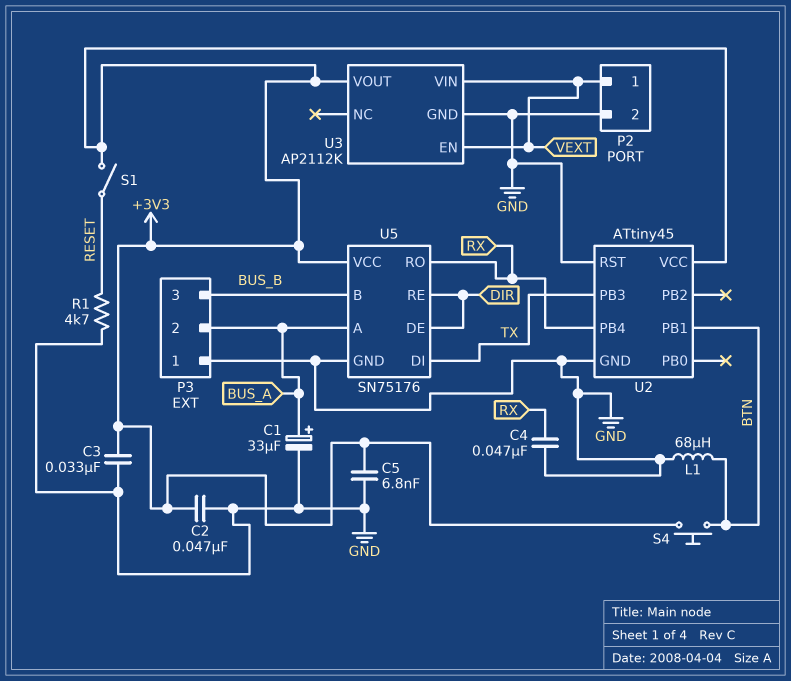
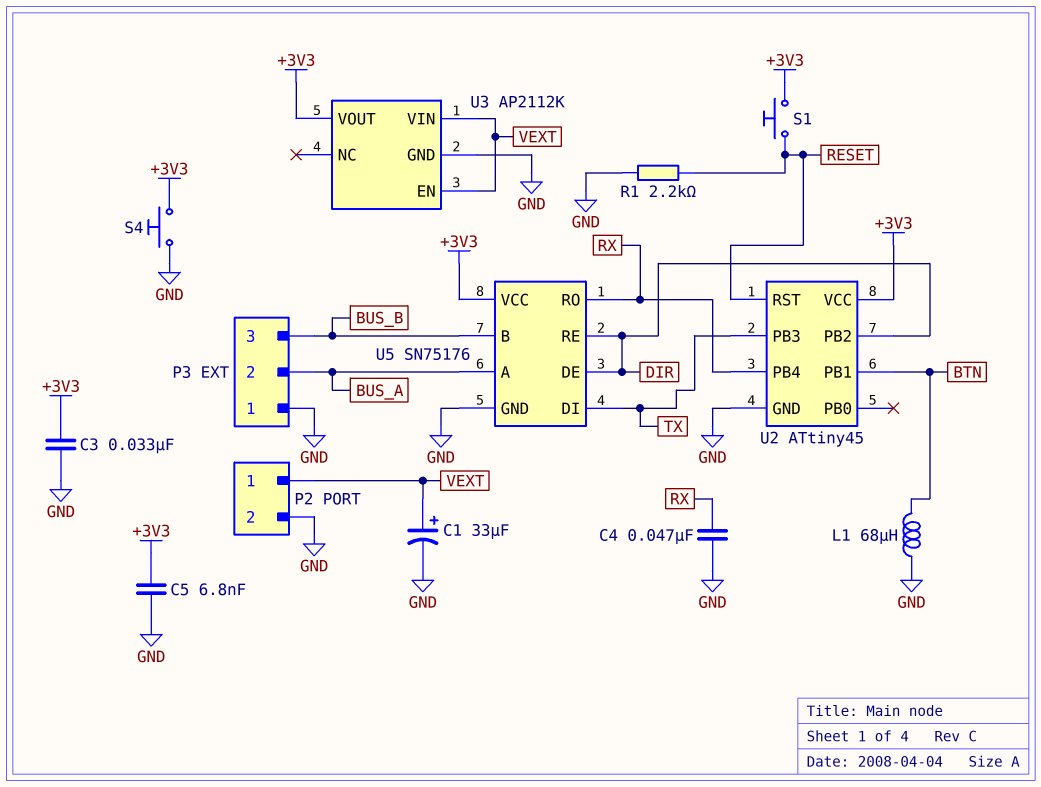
C1: 33uF (plus BUS_A, minus GND) -> 33uF (plus VEXT, minus GND)
C2: 47nF (+3V3, GND) -> none
R1: 4.7k (GND, RESET) -> 2.2k (GND, RESET)
S1: switch (+3V3, RESET) -> button (+3V3, RESET)
S4: button (+3V3, BTN) -> button (+3V3, GND)
U2 pin PB2: none -> DIR
U2 pin RST: GND -> RESET

